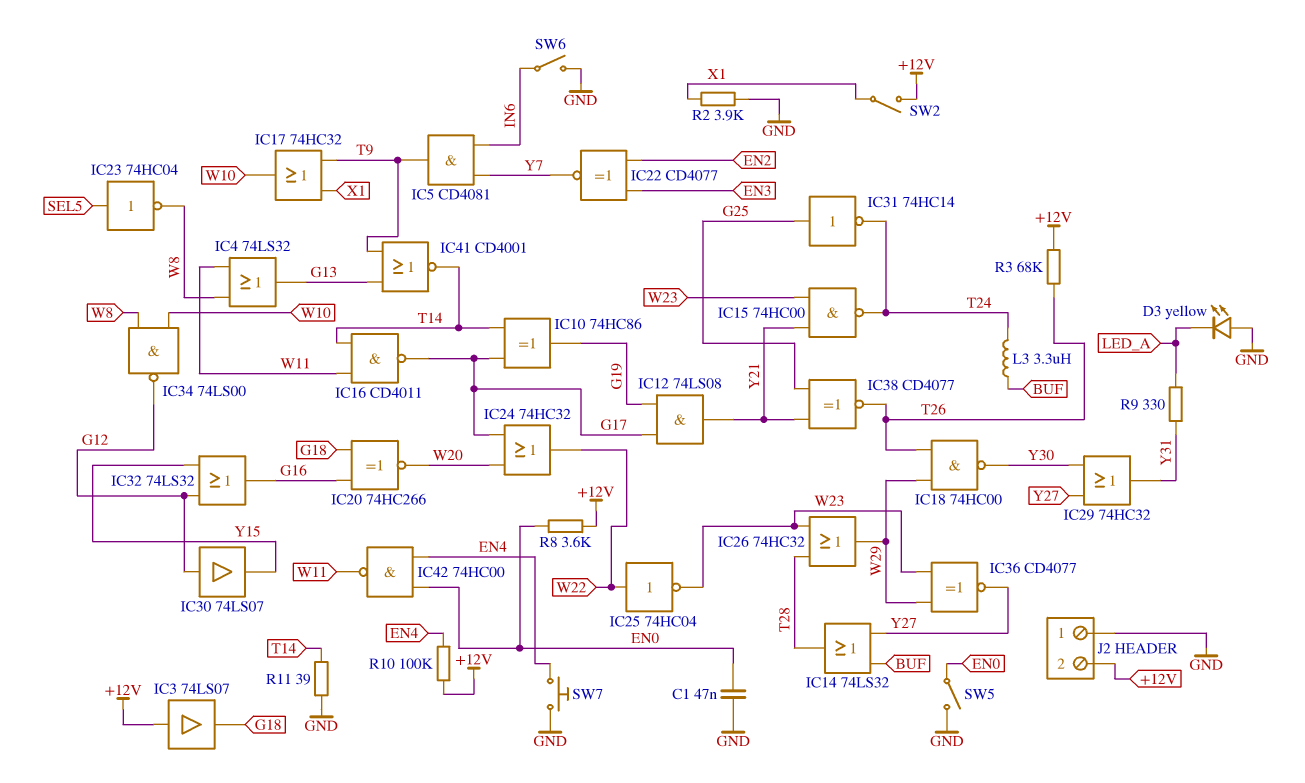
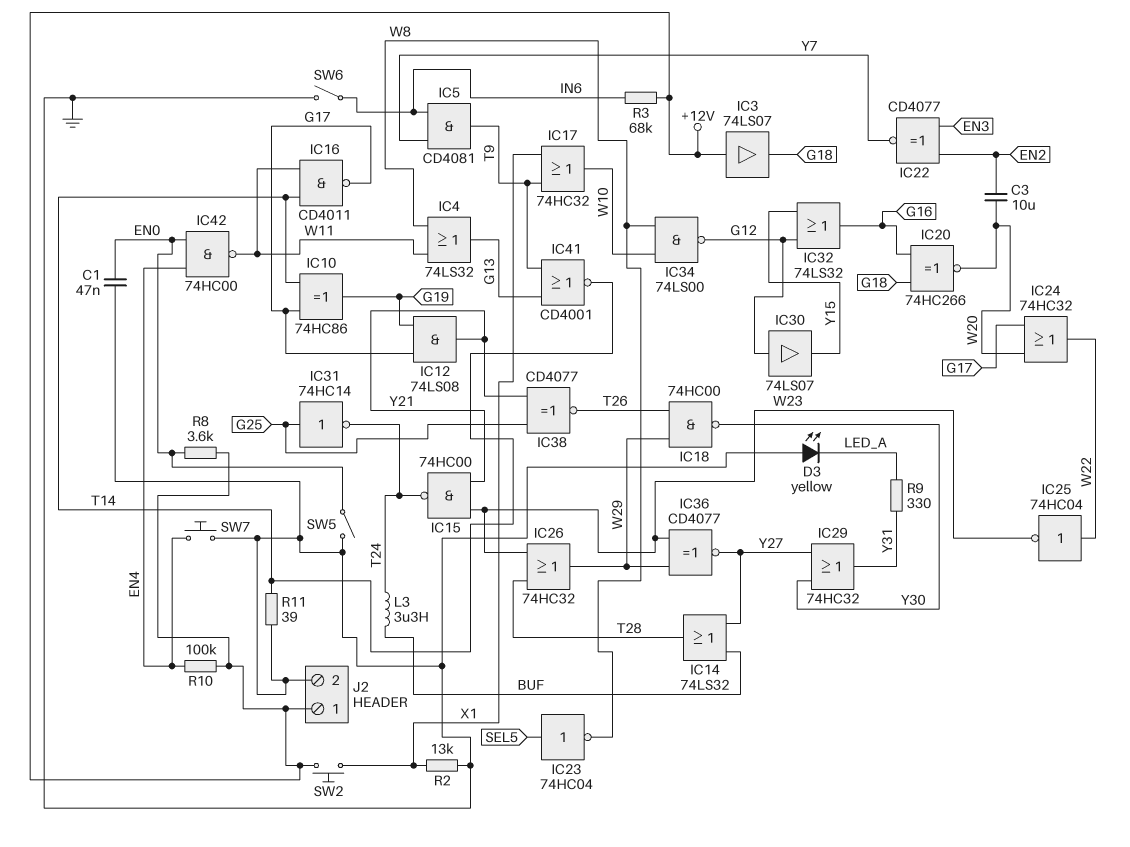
C3: none -> 10uF (EN2, W20)
J2 pin 1: GND -> +12V
J2 pin 2: +12V -> GND
R2: 3.9k (GND, X1) -> 13k (GND, X1)
R3: 68k (+12V, T26) -> 68k (+12V, IN6)
SW2: switch (+12V, X1) -> button (+12V, X1)

